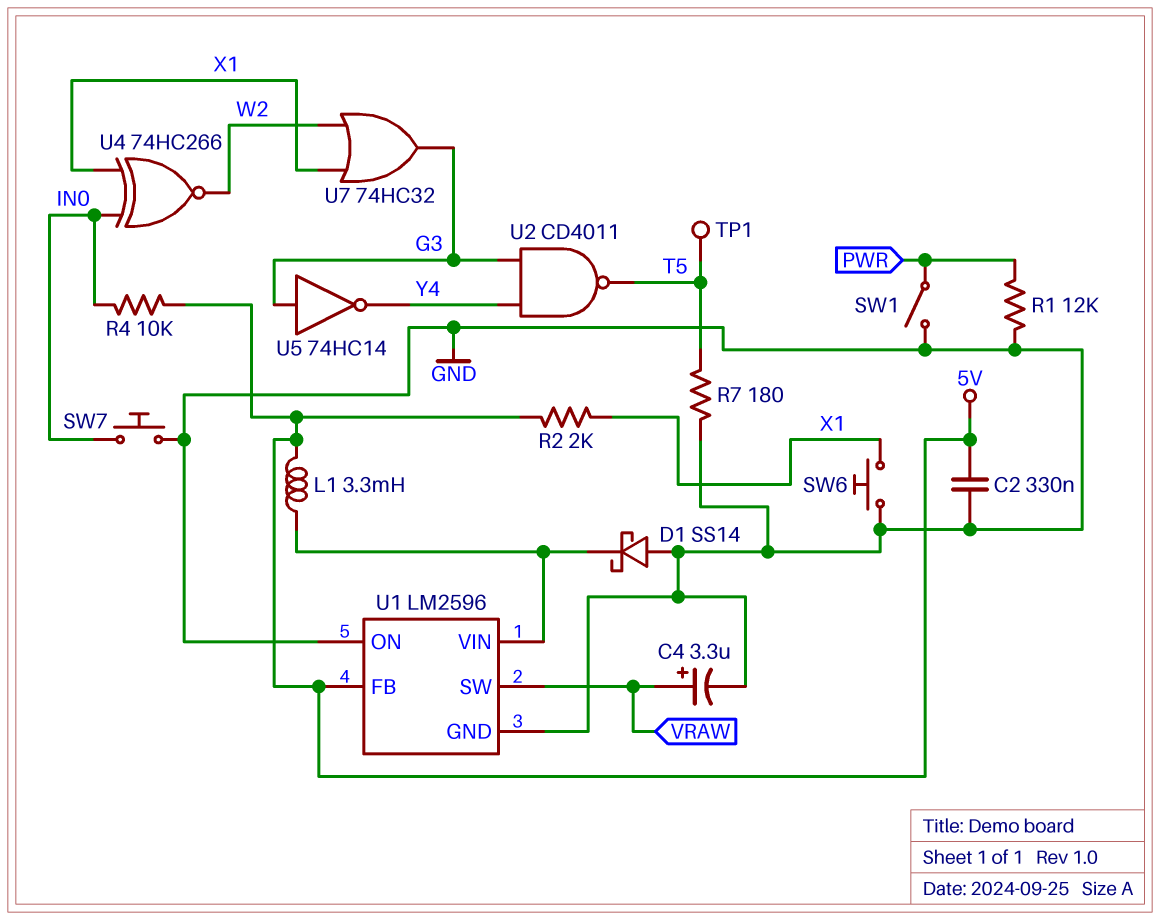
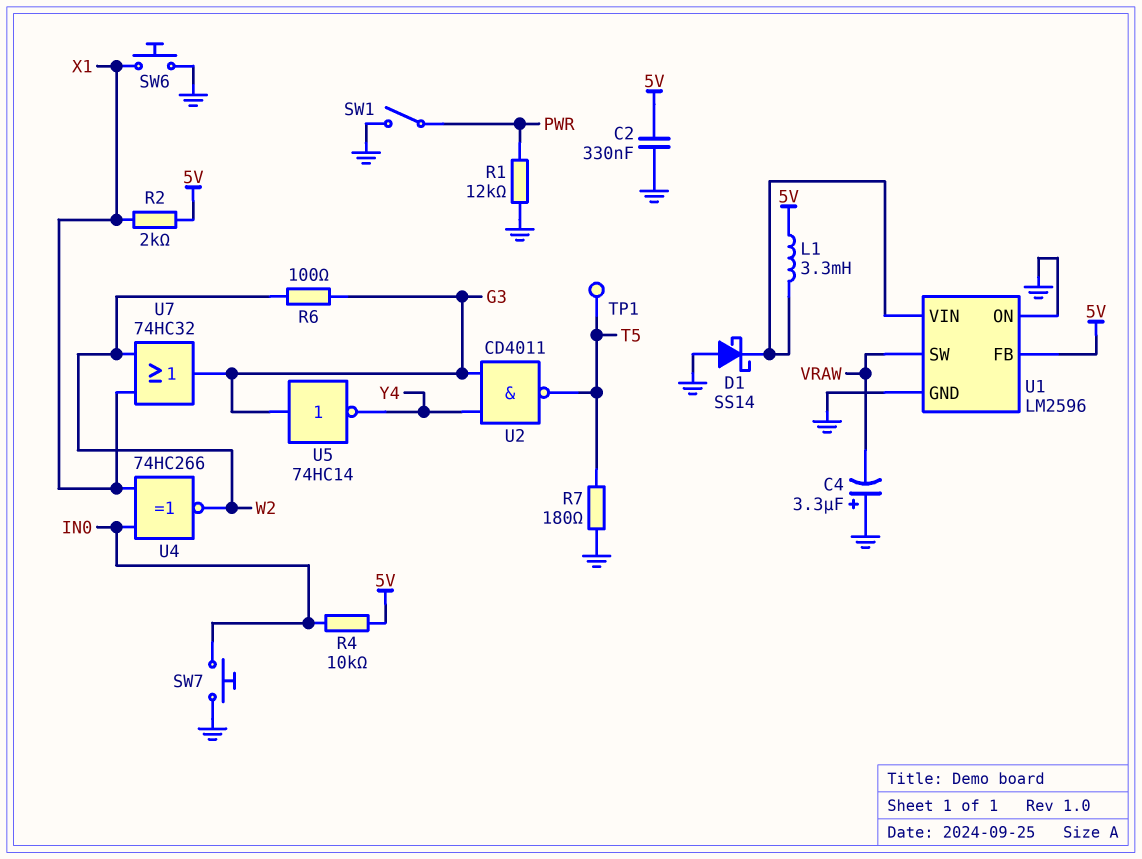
C4: 3.3uF (plus VRAW, minus GND) -> 3.3uF (plus GND, minus VRAW)
R6: none -> 100 (G3, W2)

